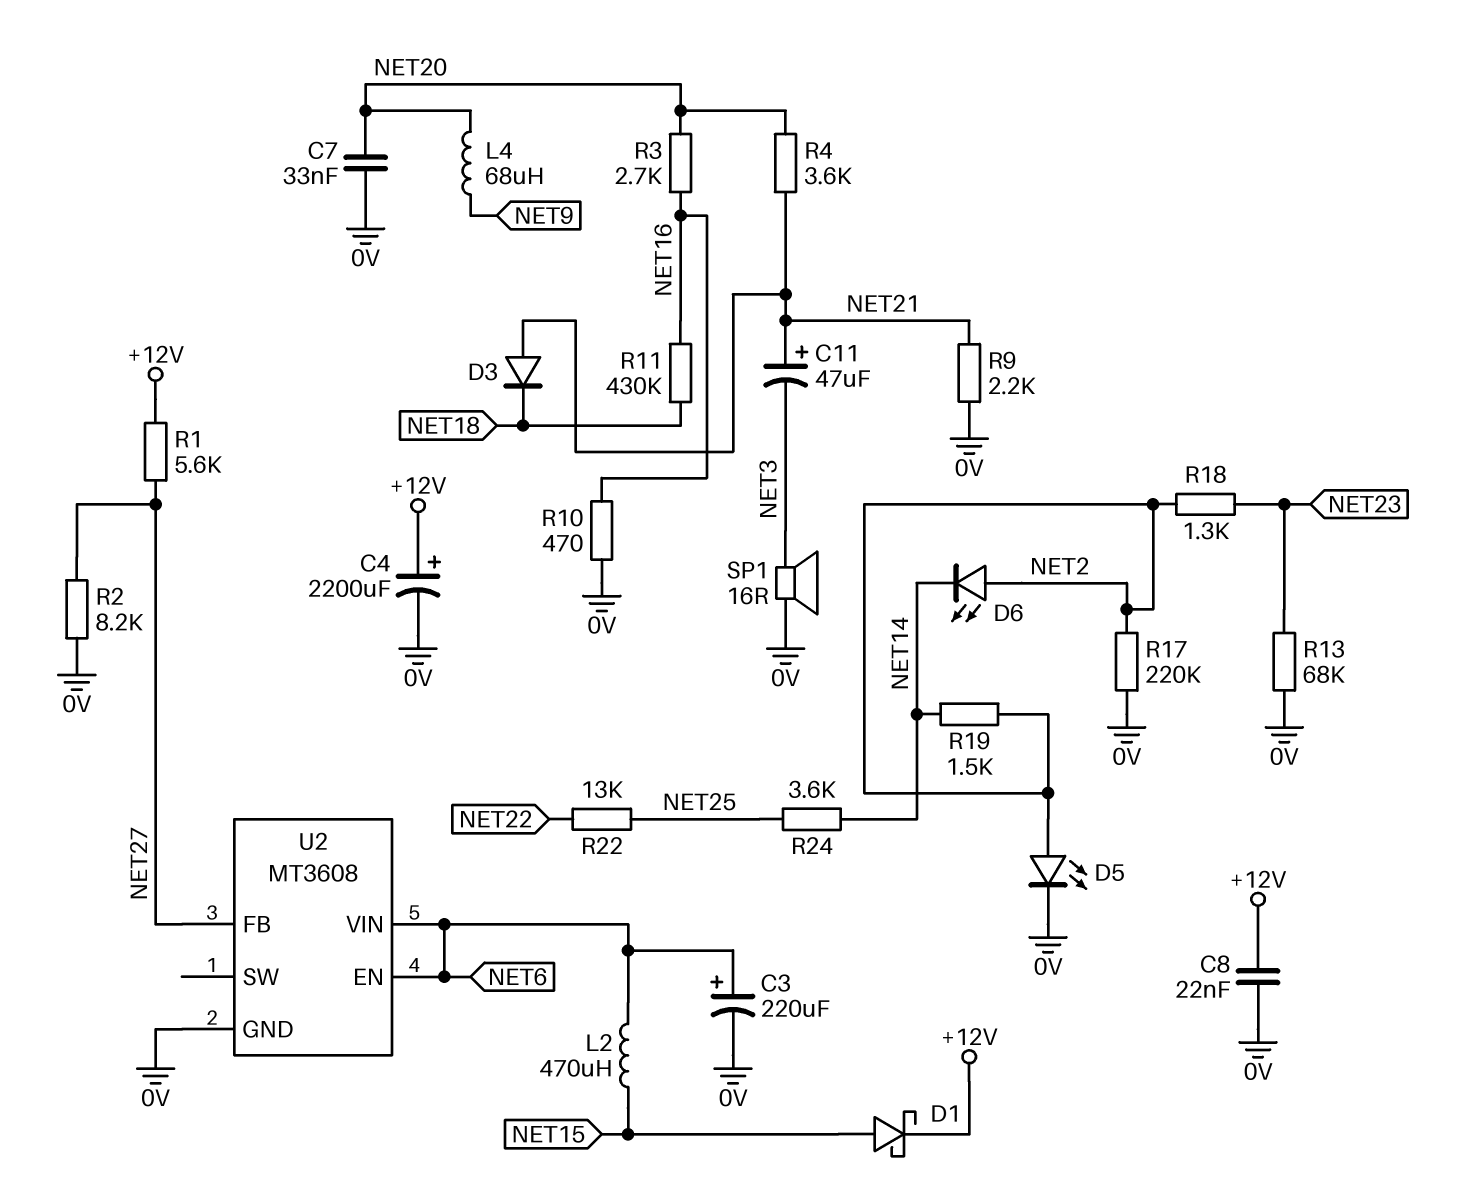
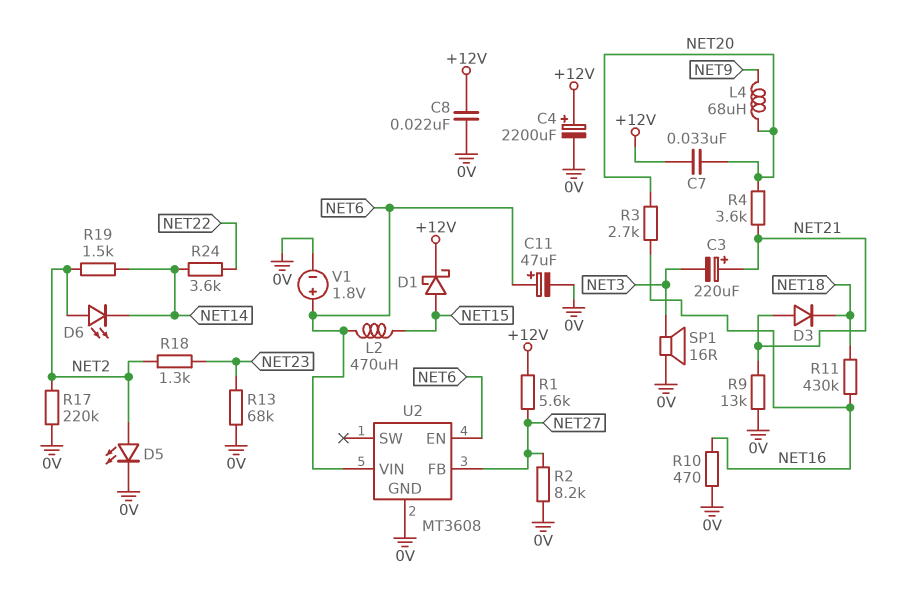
C3: 220uF (plus NET6, minus 0V) -> 220uF (plus NET21, minus NET3)
C7: 33nF (0V, NET20) -> 33nF (+12V, NET20)
C11: 47uF (plus NET21, minus NET3) -> 47uF (plus NET6, minus 0V)
R9: 2.2k (0V, NET21) -> 13k (0V, NET21)
R22: 13k (NET22, NET25) -> none
R24: 3.6k (NET14, NET25) -> 3.6k (NET14, NET22)
V1: none -> 1.8V (plus NET6, minus 0V)

